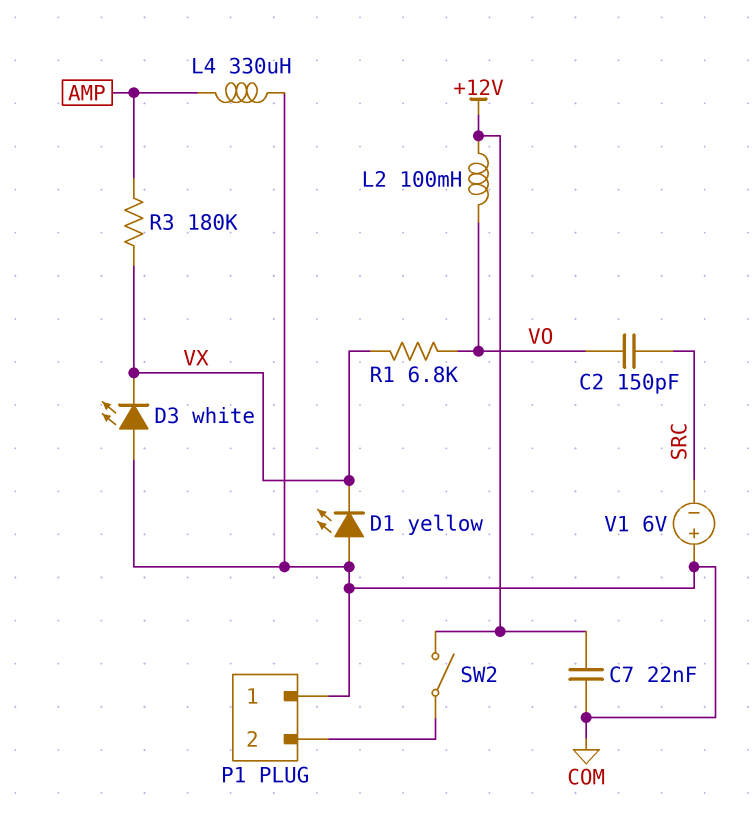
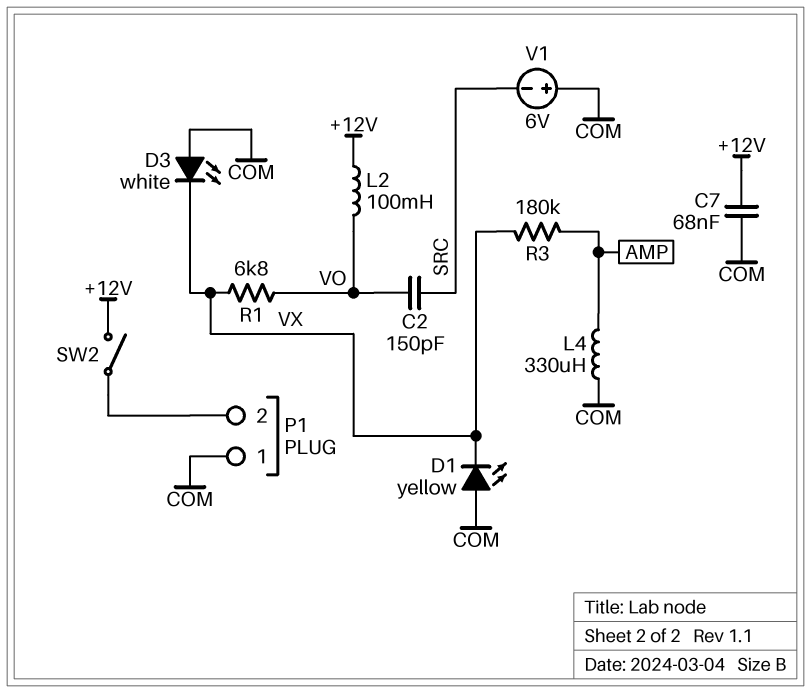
C7: 22nF (+12V, COM) -> 68nF (+12V, COM)

